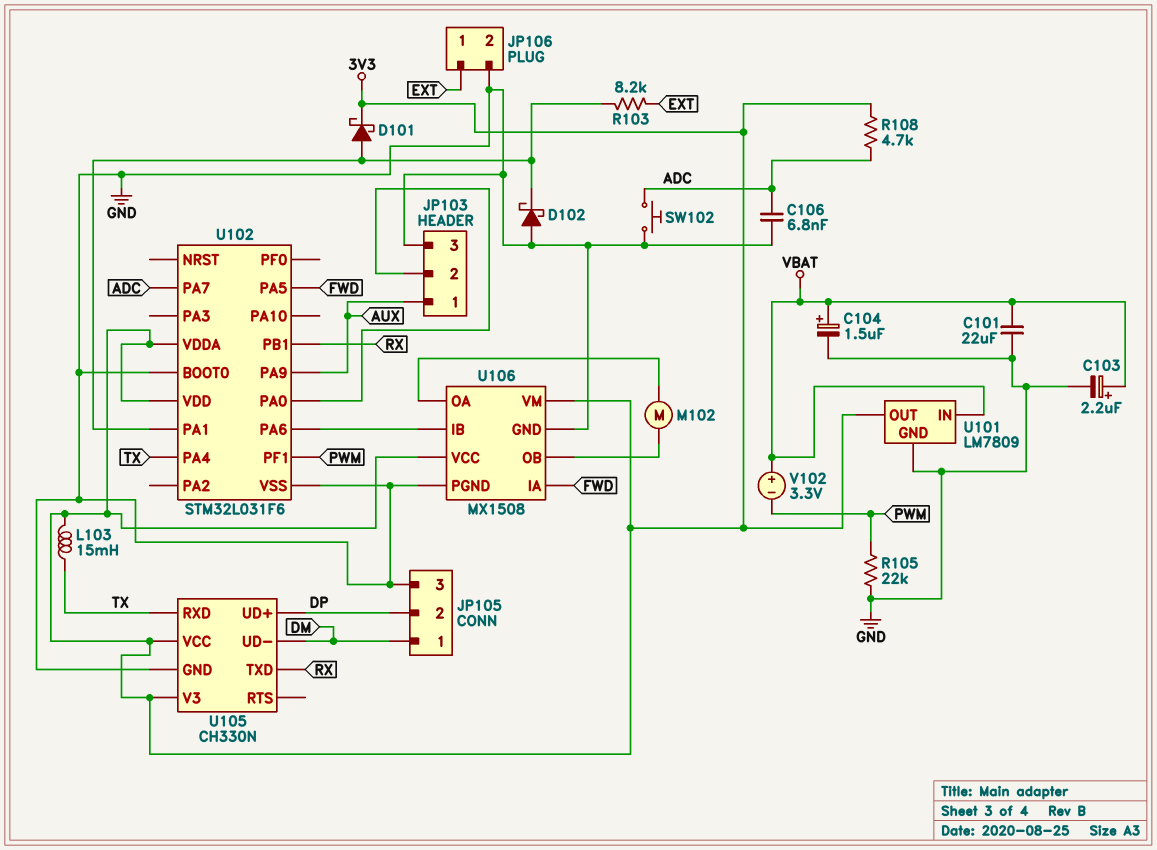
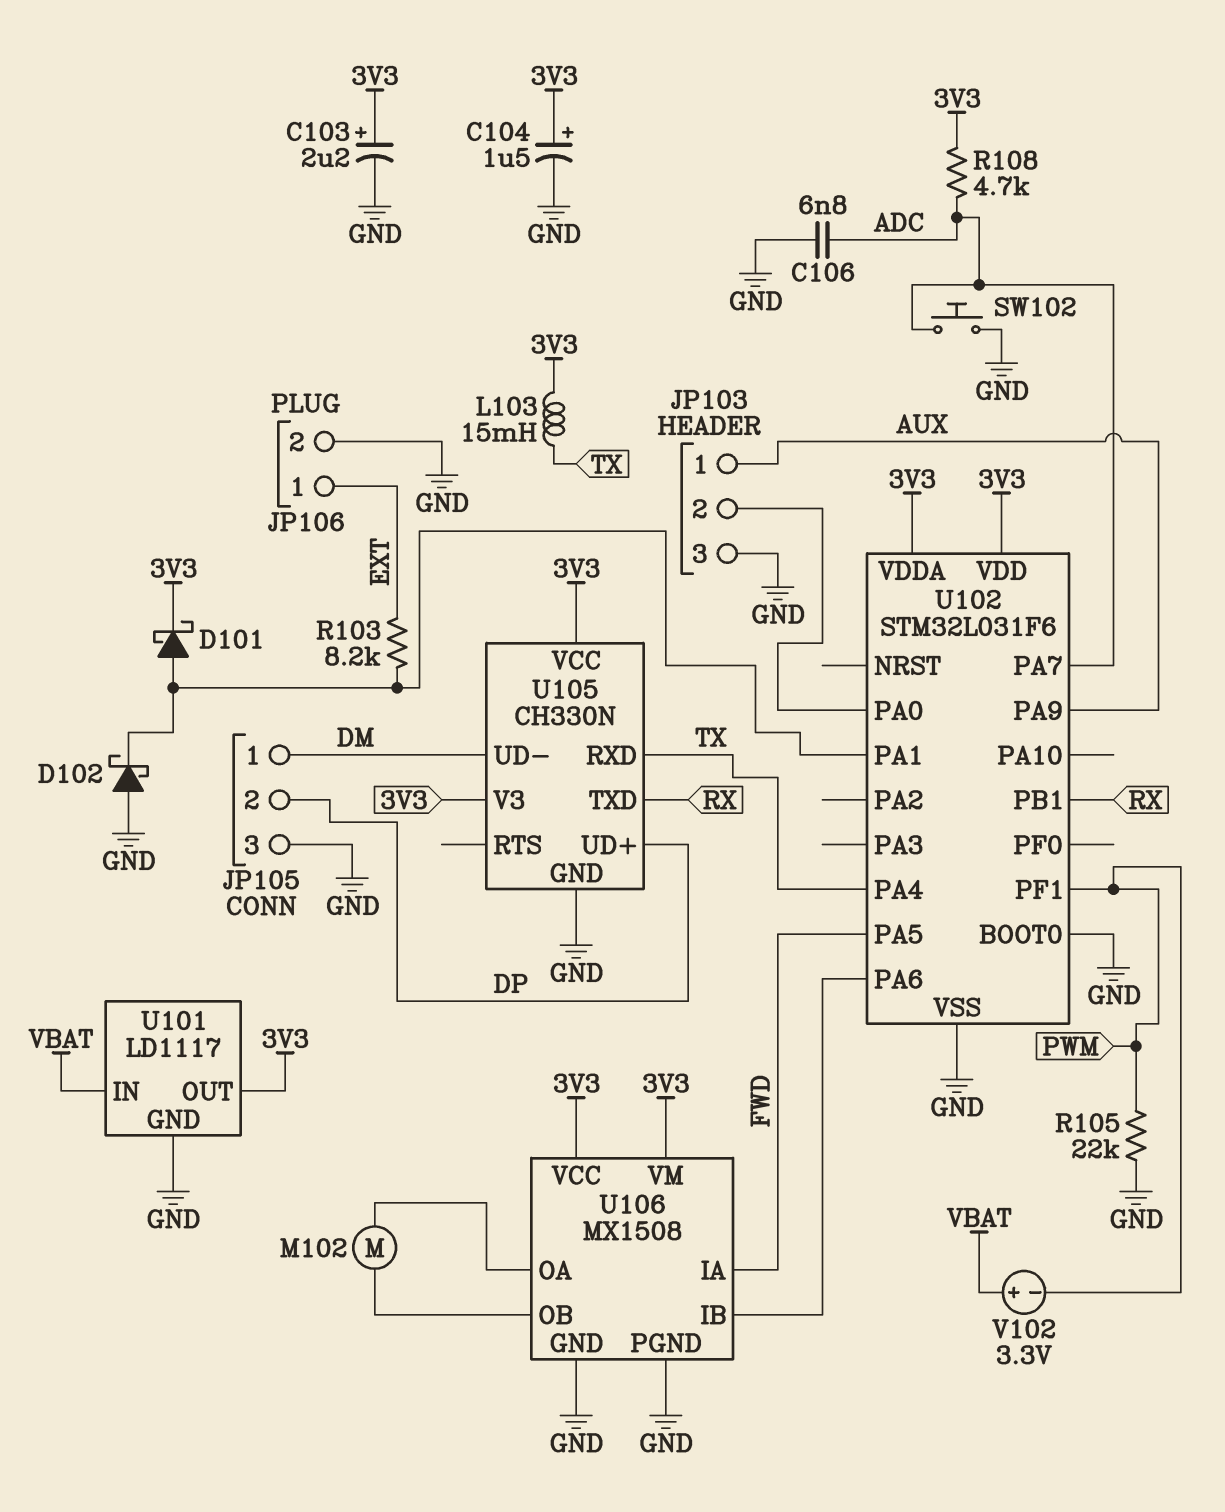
C101: 22uF (GND, VBAT) -> none
C103: 2.2uF (plus VBAT, minus GND) -> 2.2uF (plus 3V3, minus GND)
C104: 1.5uF (plus VBAT, minus GND) -> 1.5uF (plus 3V3, minus GND)
U101: LM7809 -> LD1117

